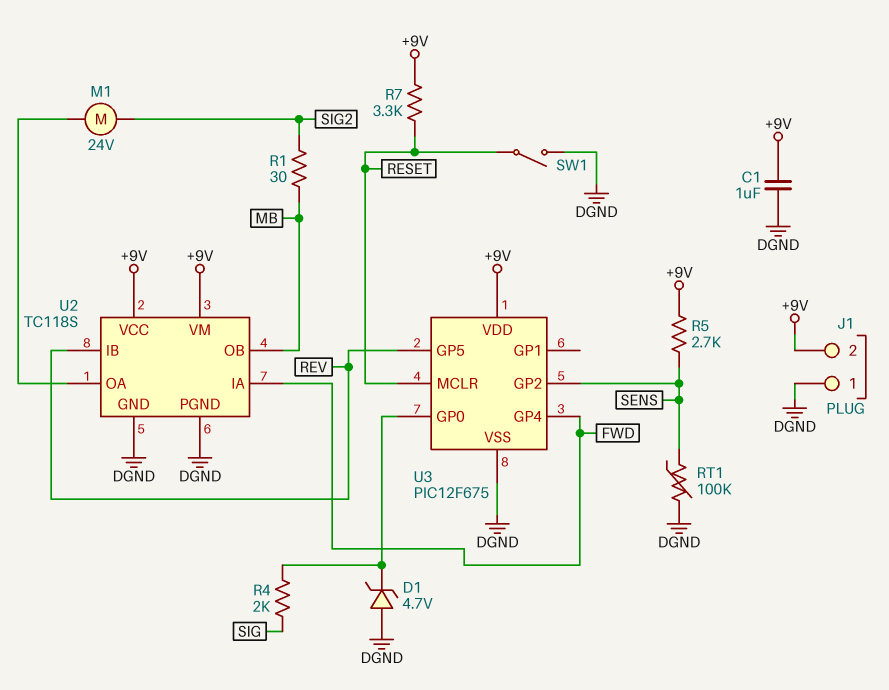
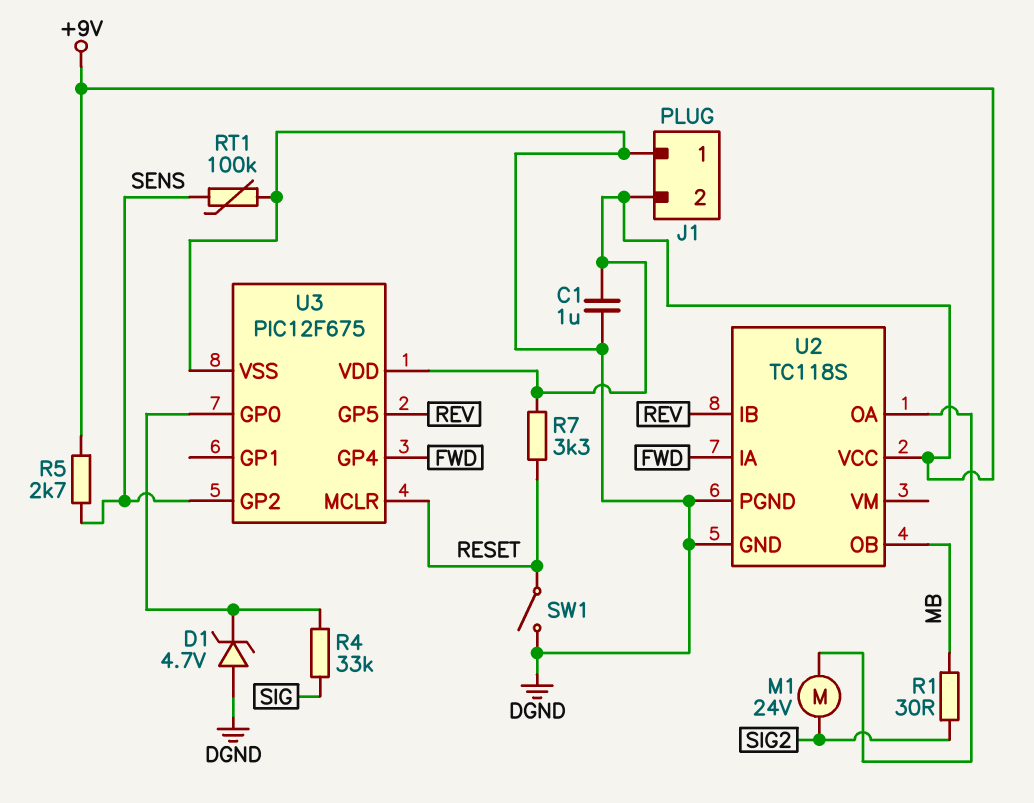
R4: 2k (SIG, U3/GP0) -> 33k (SIG, U3/GP0)
U2 pin VM: +9V -> none

